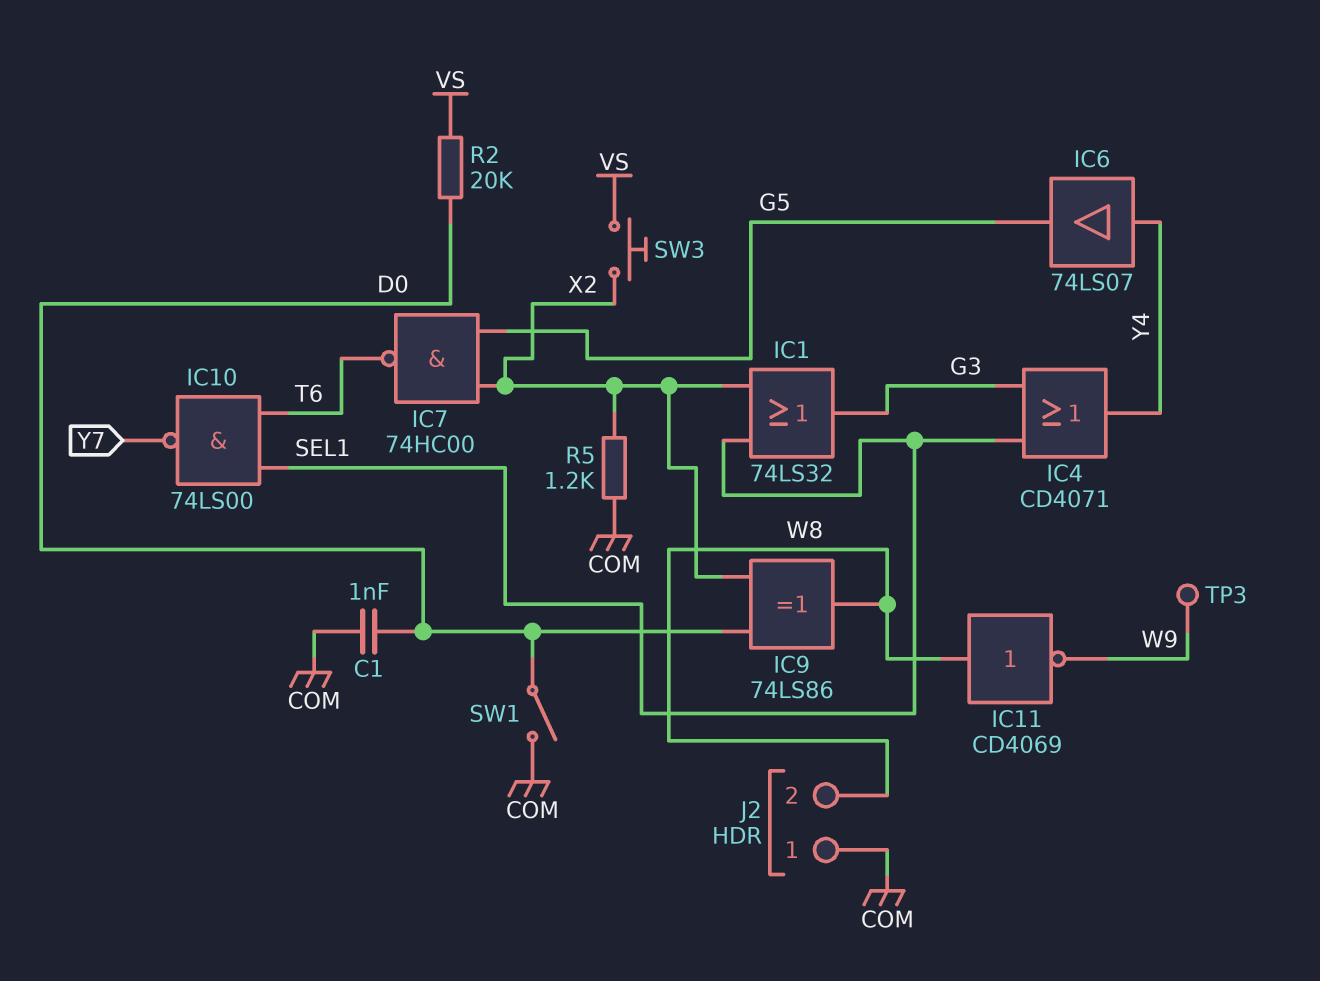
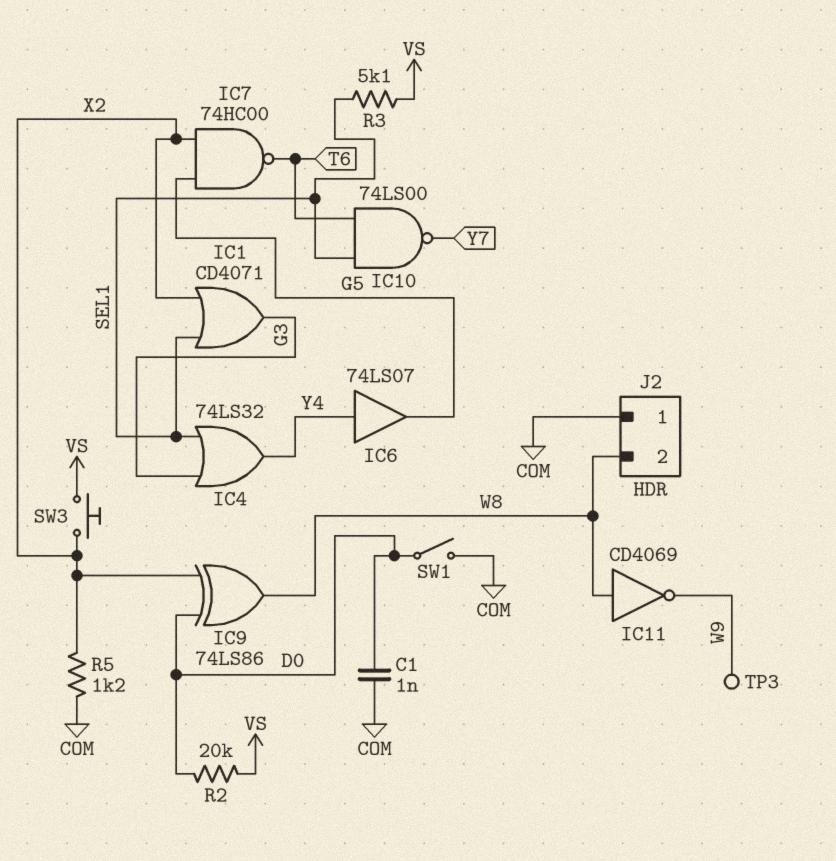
IC1: OR 74LS32 (in SEL1, in X2, out G3) -> OR CD4071 (in SEL1, in X2, out G3)
IC4: OR CD4071 (in G3, in SEL1, out Y4) -> OR 74LS32 (in G3, in SEL1, out Y4)
R3: none -> 5.1k (SEL1, VS)

